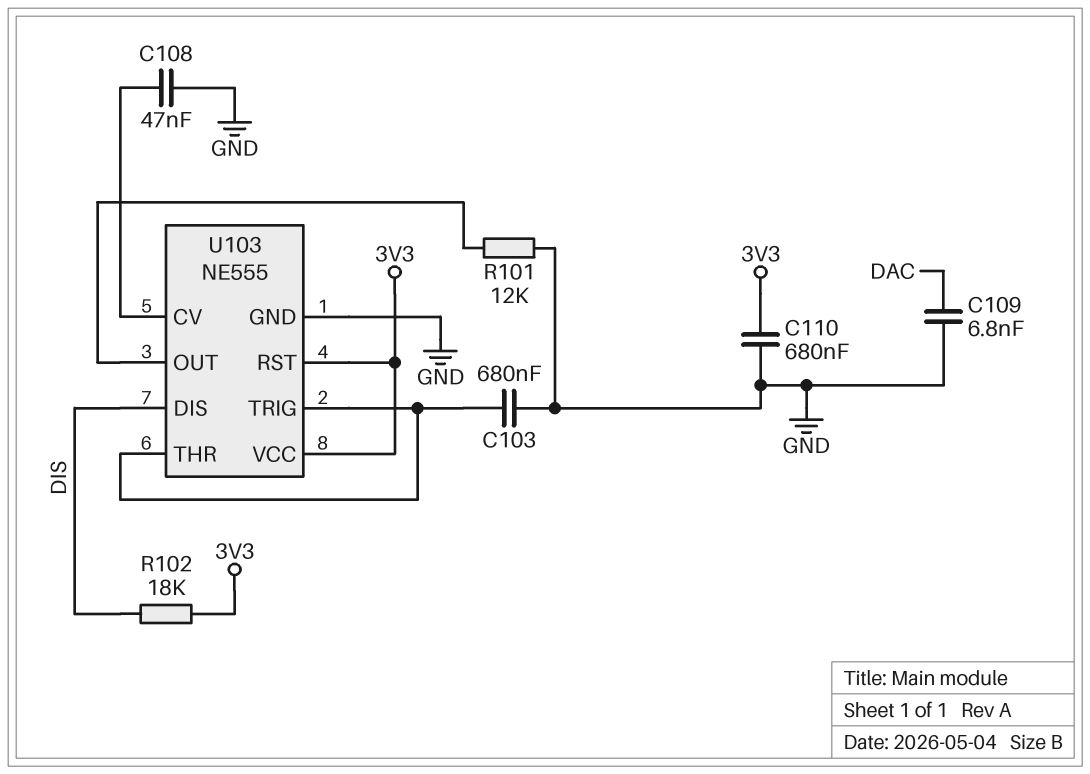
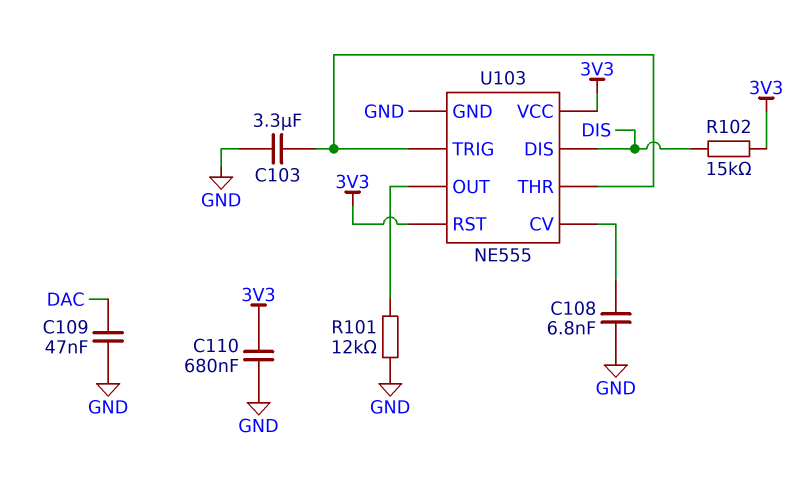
C103: 680nF (GND, U103/THR) -> 3.3uF (GND, U103/THR)
C108: 47nF (GND, U103/CV) -> 6.8nF (GND, U103/CV)
C109: 6.8nF (DAC, GND) -> 47nF (DAC, GND)
R102: 18k (3V3, DIS) -> 15k (3V3, DIS)

